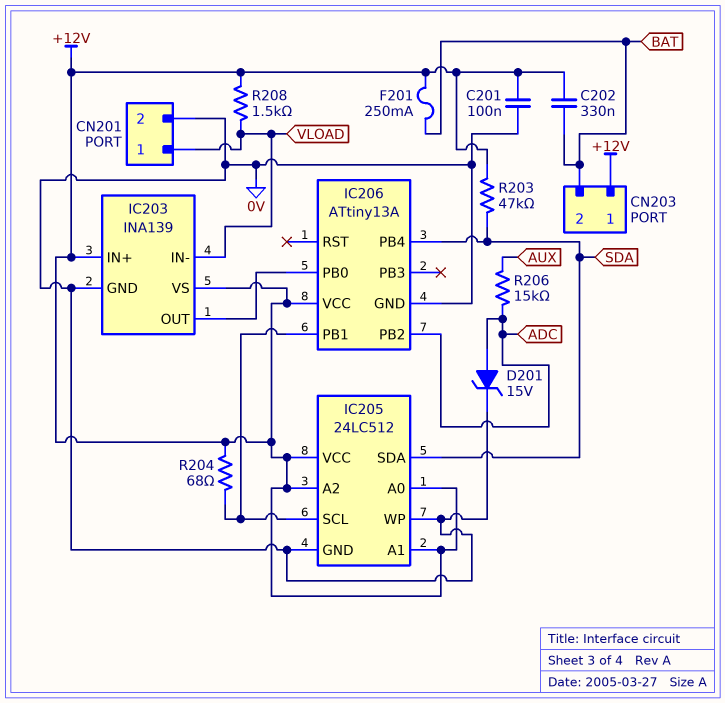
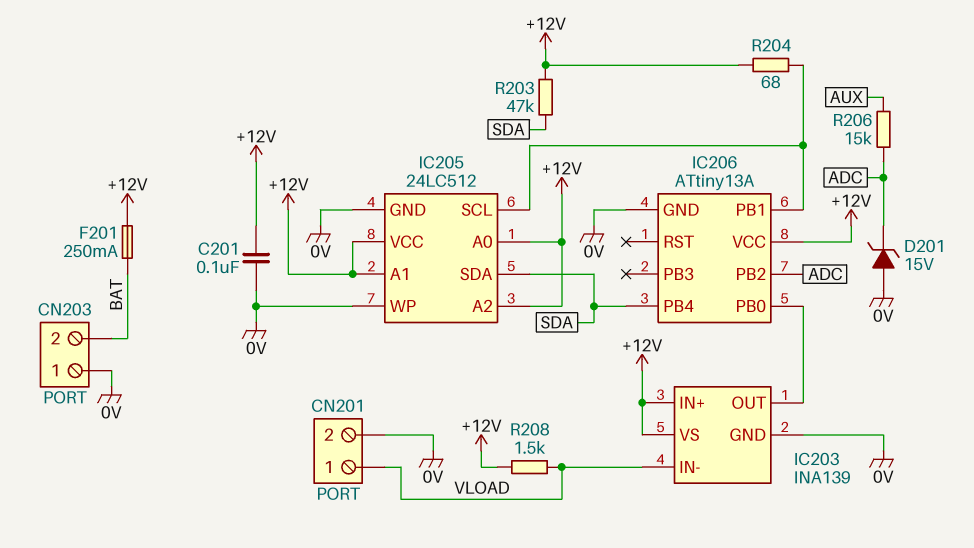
C202: 330nF (+12V, BAT) -> none
CN203 pin 1: +12V -> 0V
D201: zener 15V (A ADC, K 0V) -> zener 15V (A 0V, K ADC)

